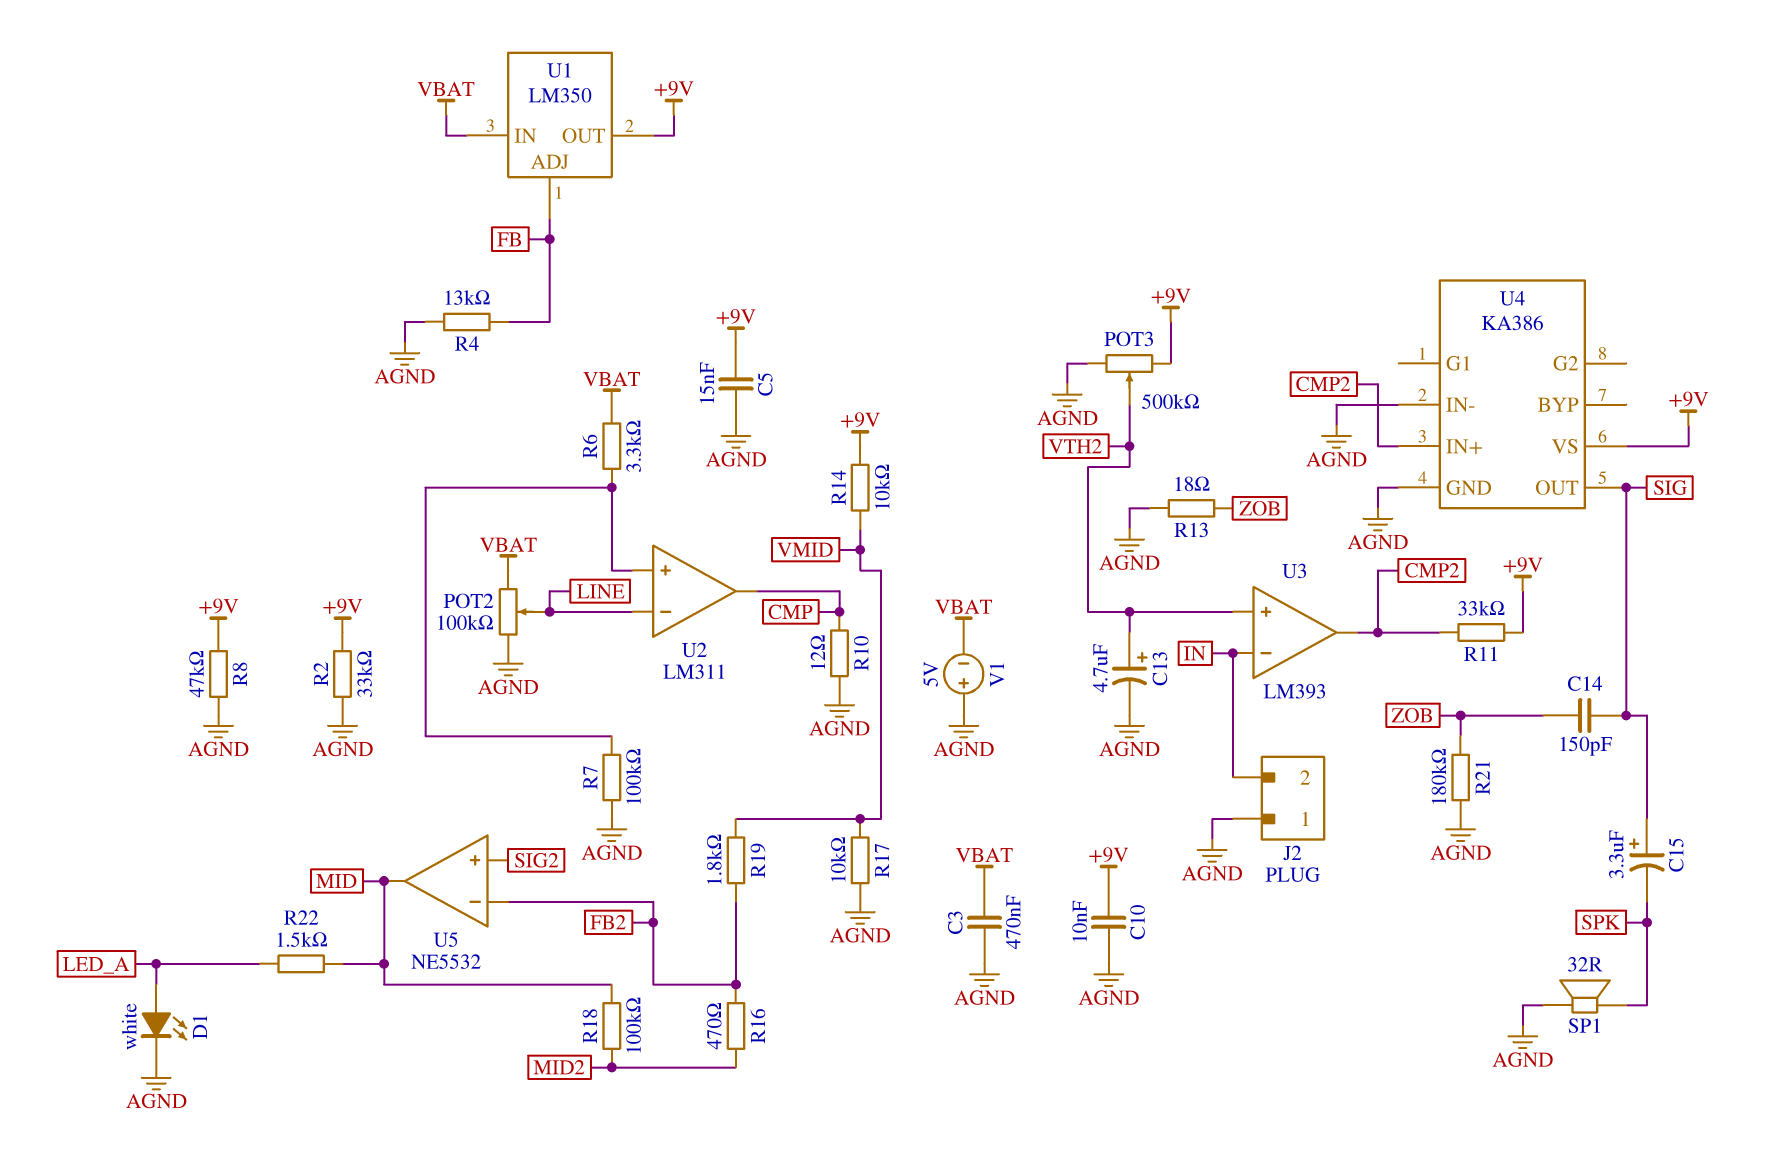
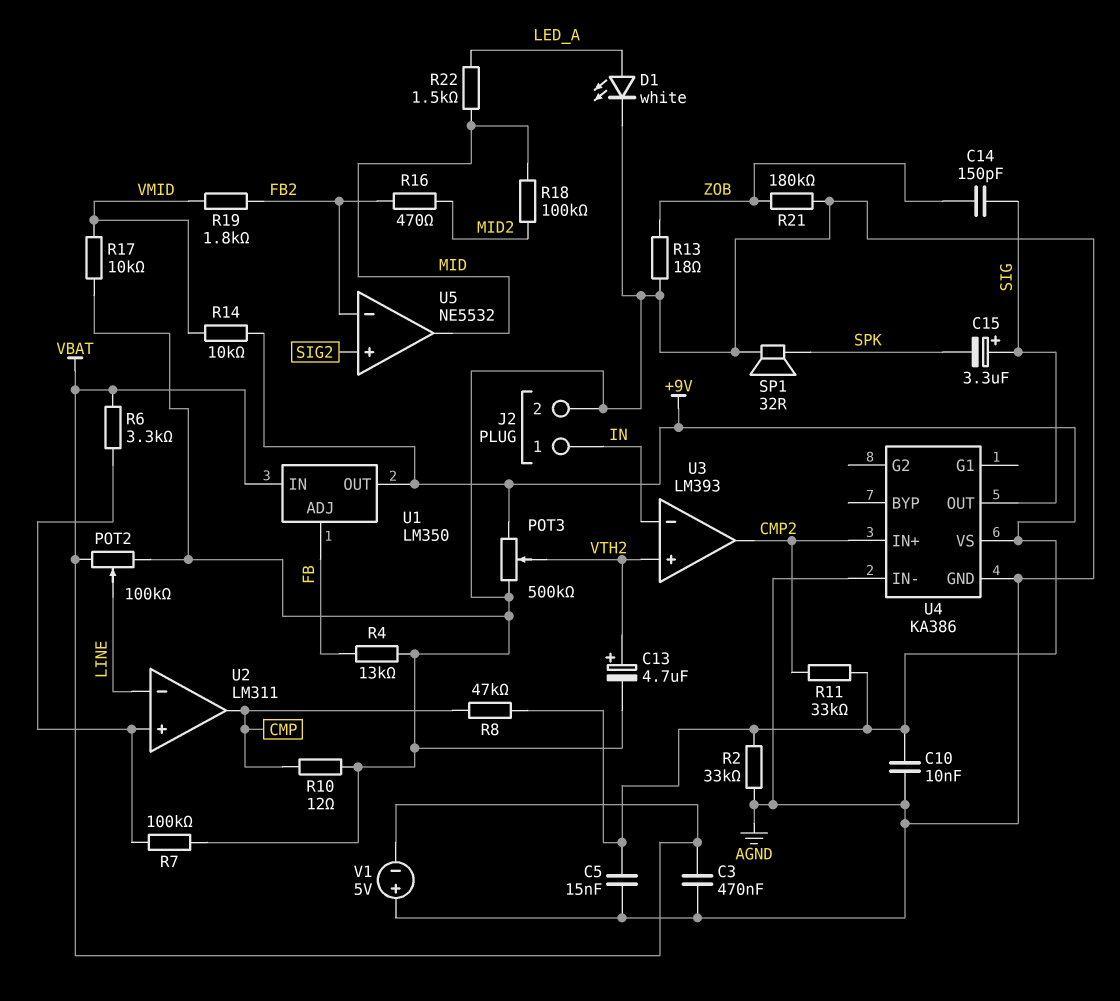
J2 pin 1: AGND -> IN
J2 pin 2: IN -> AGND
R8: 47k (+9V, AGND) -> 47k (+9V, CMP)

